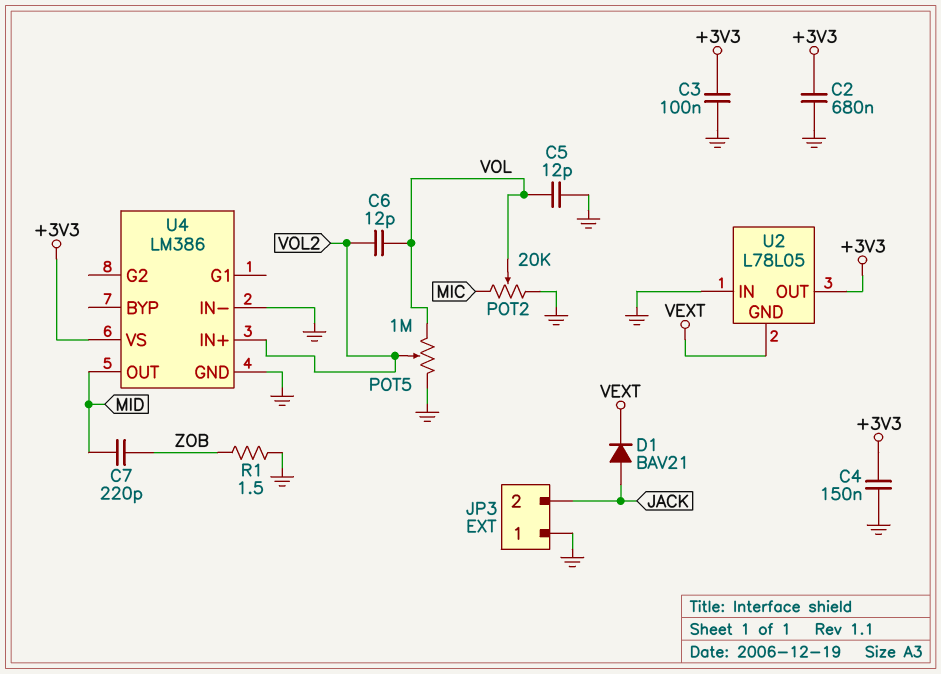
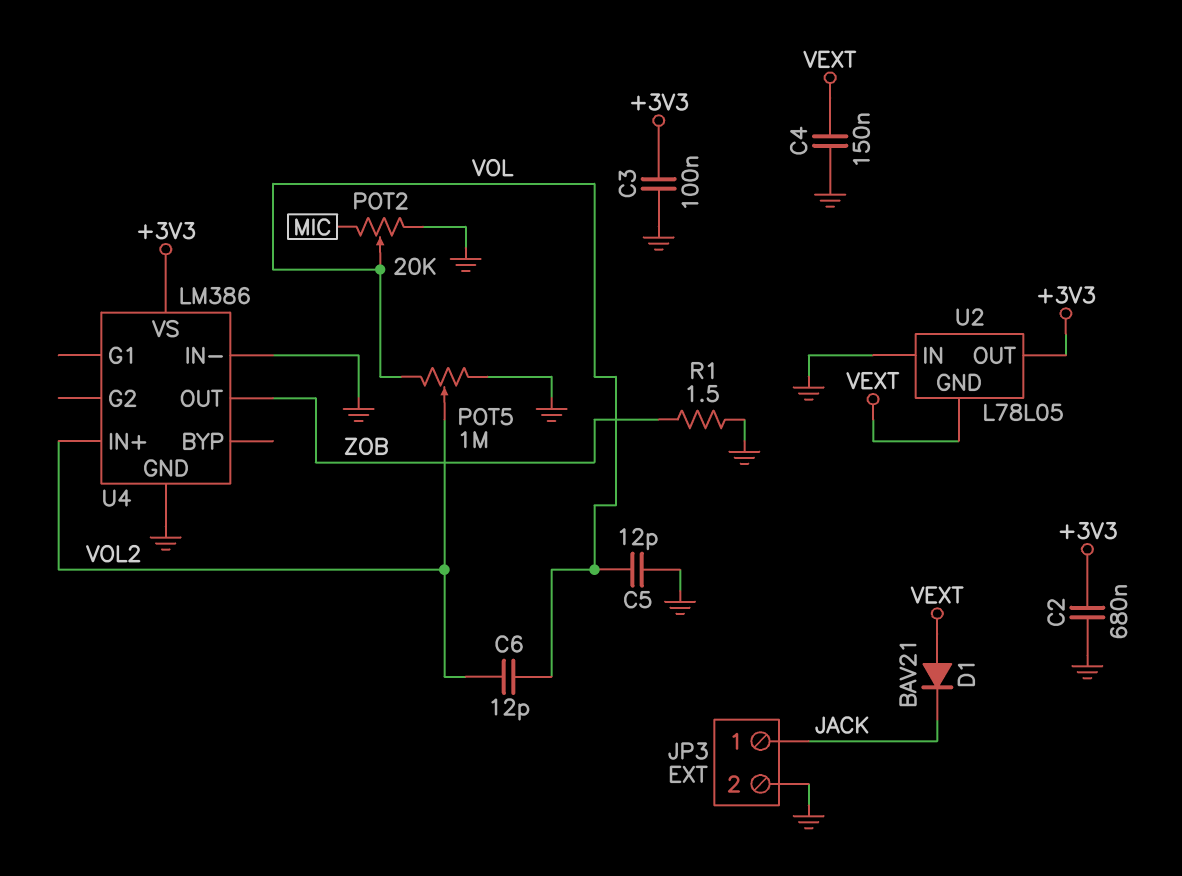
C4: 150nF (+3V3, GND) -> 150nF (GND, VEXT)
C7: 220pF (MID, ZOB) -> none
D1: diode BAV21 (A JACK, K VEXT) -> diode BAV21 (A VEXT, K JACK)
JP3 pin 1: GND -> JACK
JP3 pin 2: JACK -> GND
U4 pin OUT: MID -> ZOB

